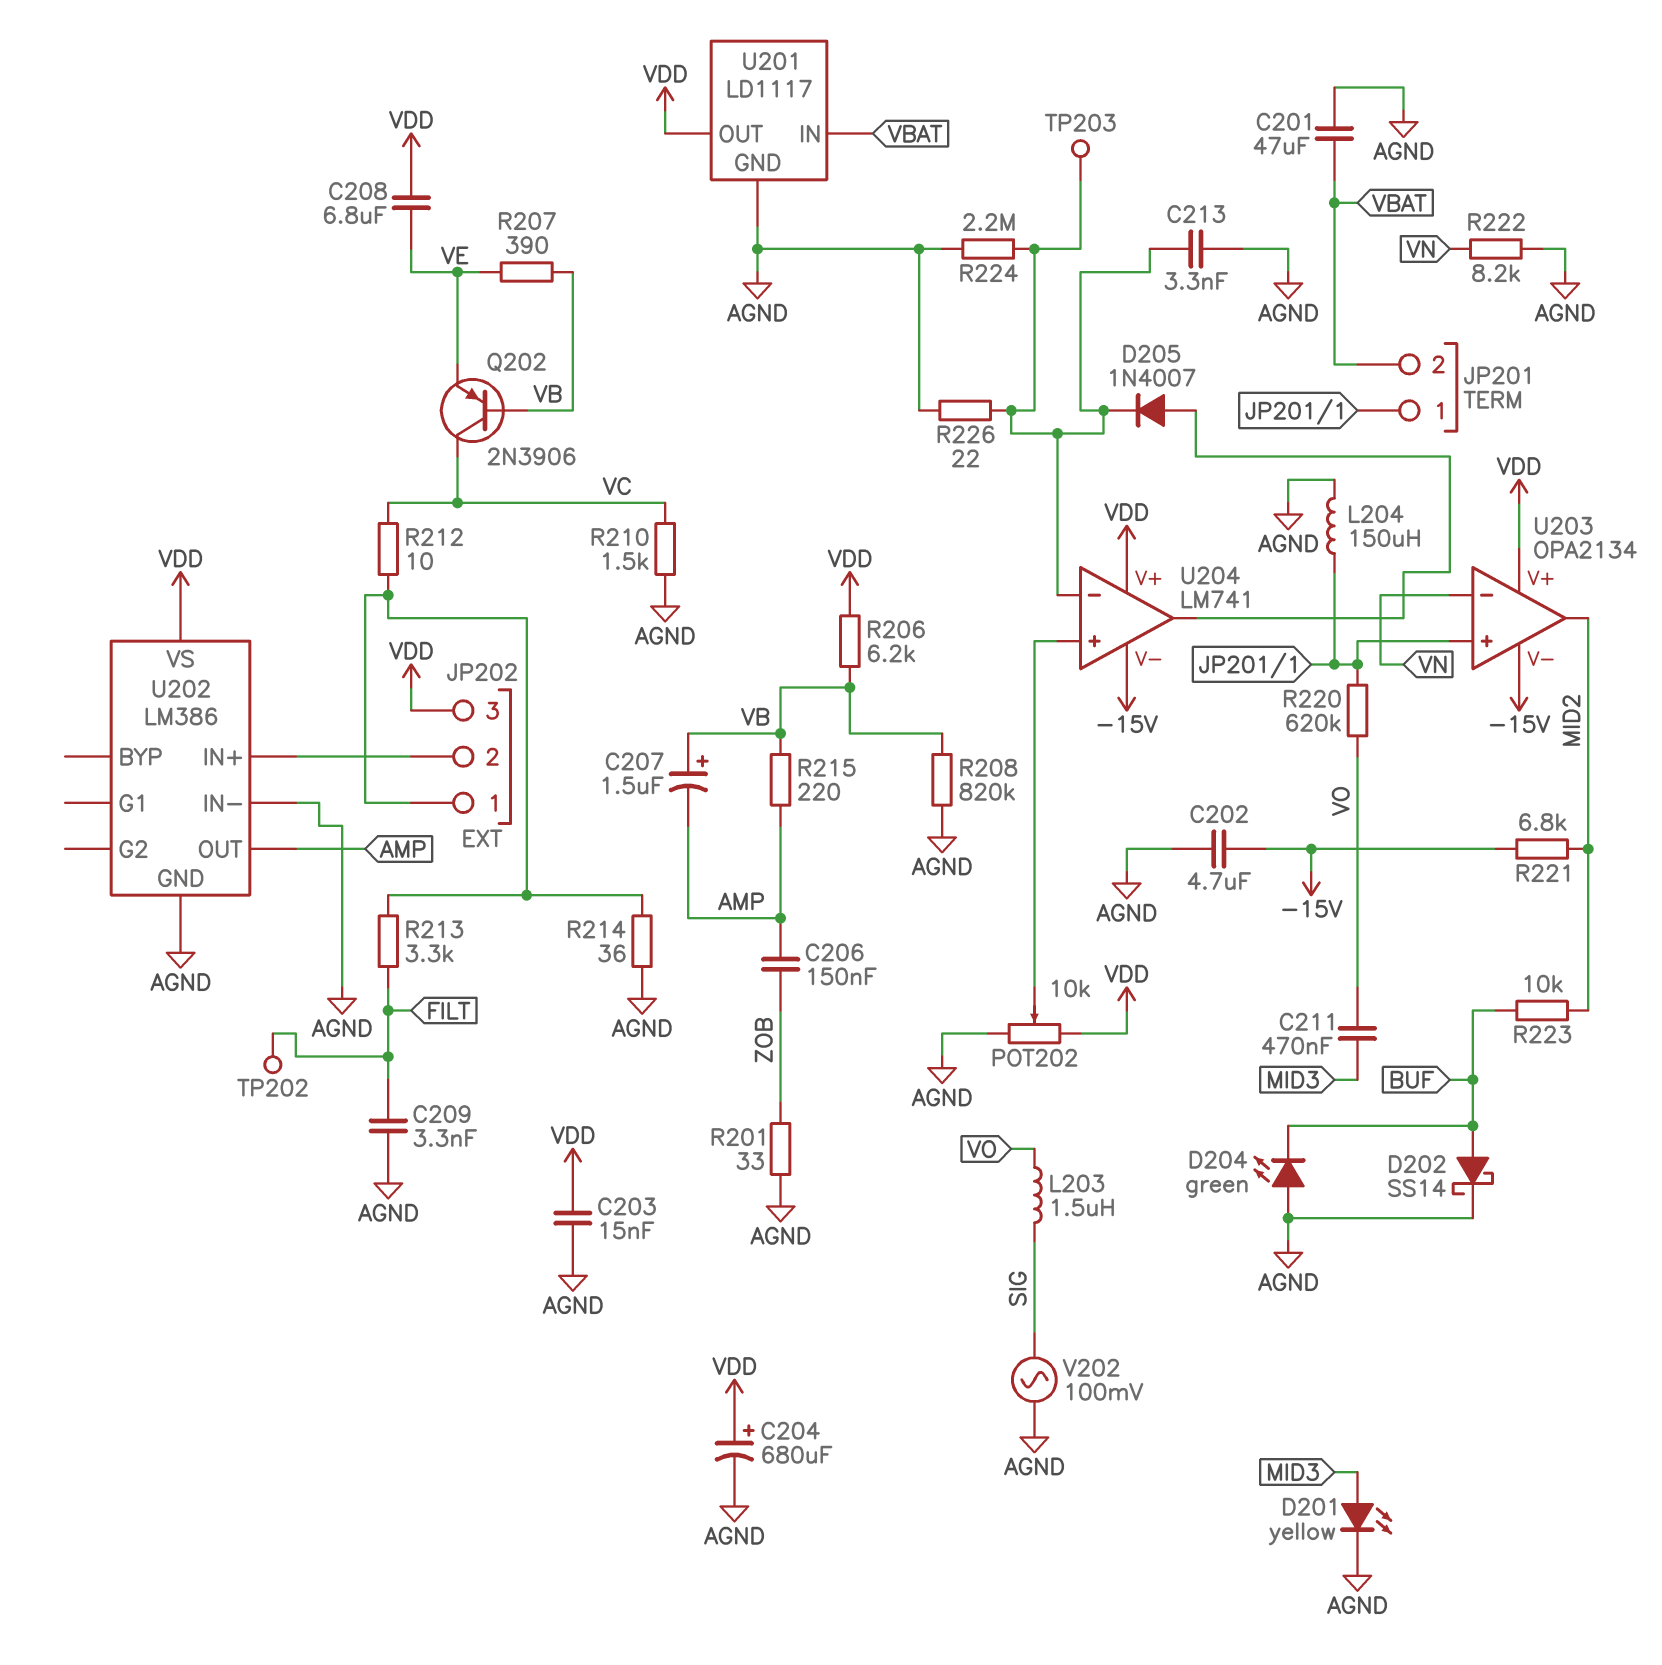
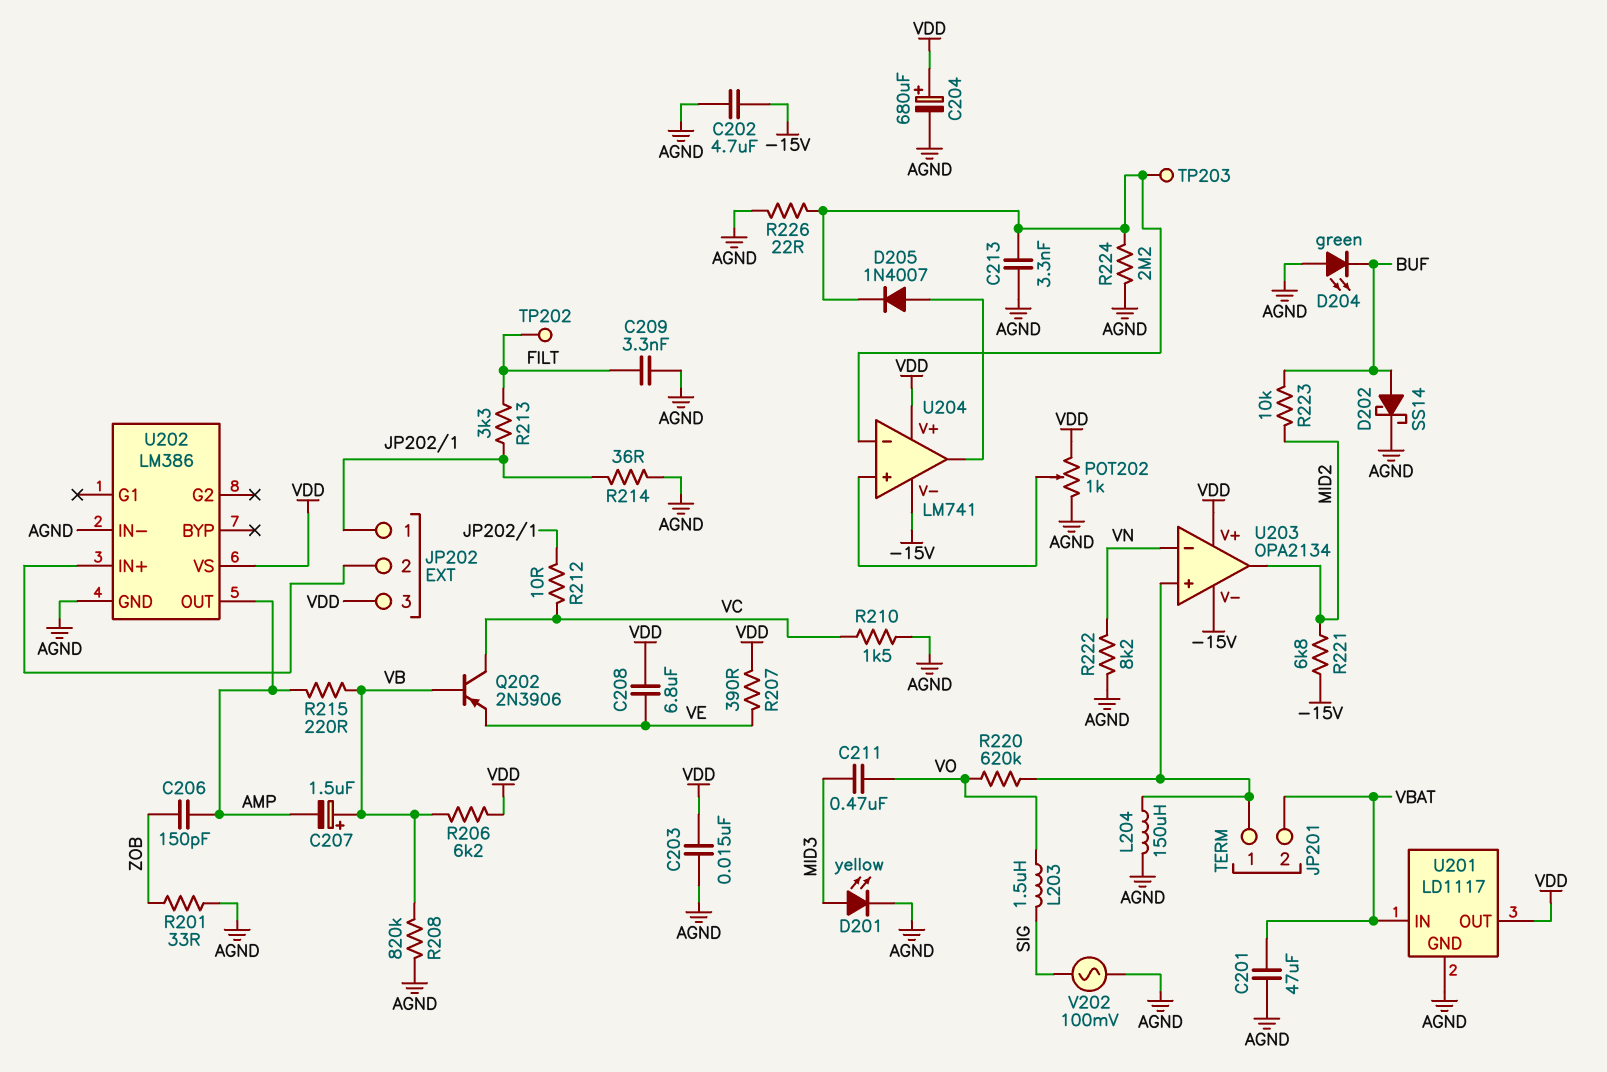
C206: 150nF (AMP, ZOB) -> 150pF (AMP, ZOB)
POT202: 10k (AGND, VDD, wiper U204/in+) -> 1k (AGND, VDD, wiper U204/in+)
R207: 390 (VB, VE) -> 390 (VDD, VE)

